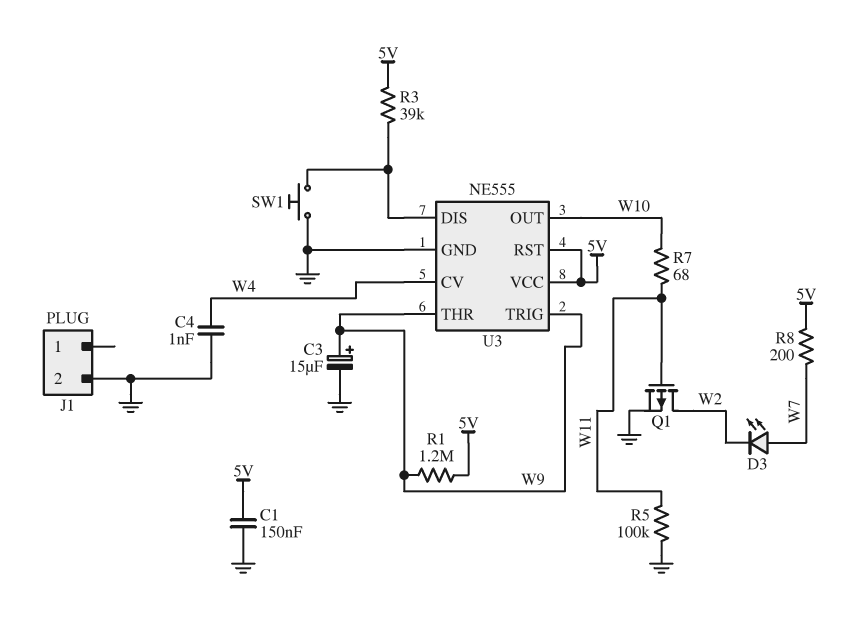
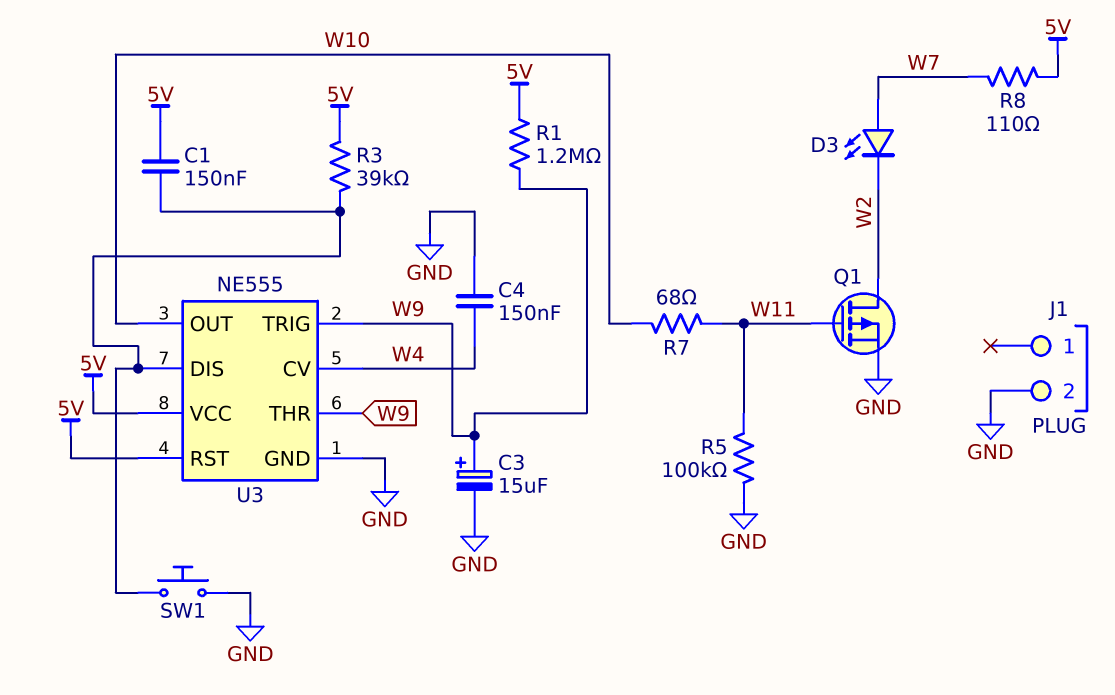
C1: 150nF (5V, GND) -> 150nF (5V, U3/DIS)
C4: 1nF (GND, W4) -> 150nF (GND, W4)
R8: 200 (5V, W7) -> 110 (5V, W7)

